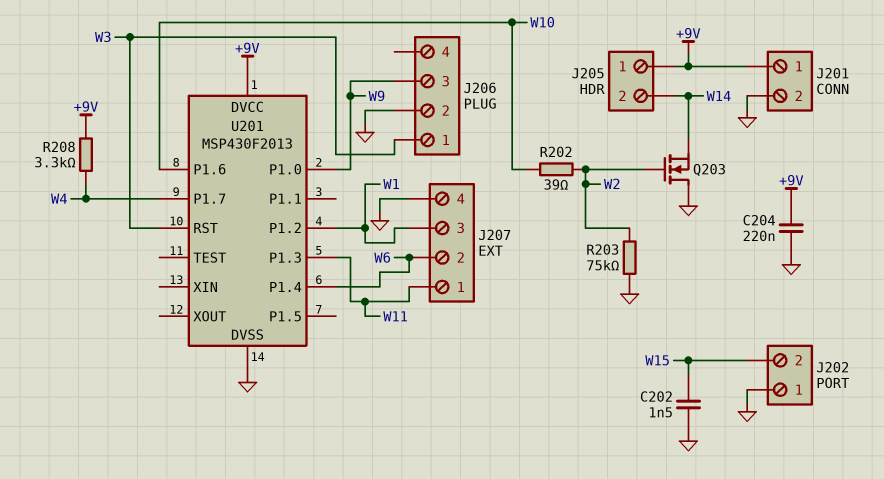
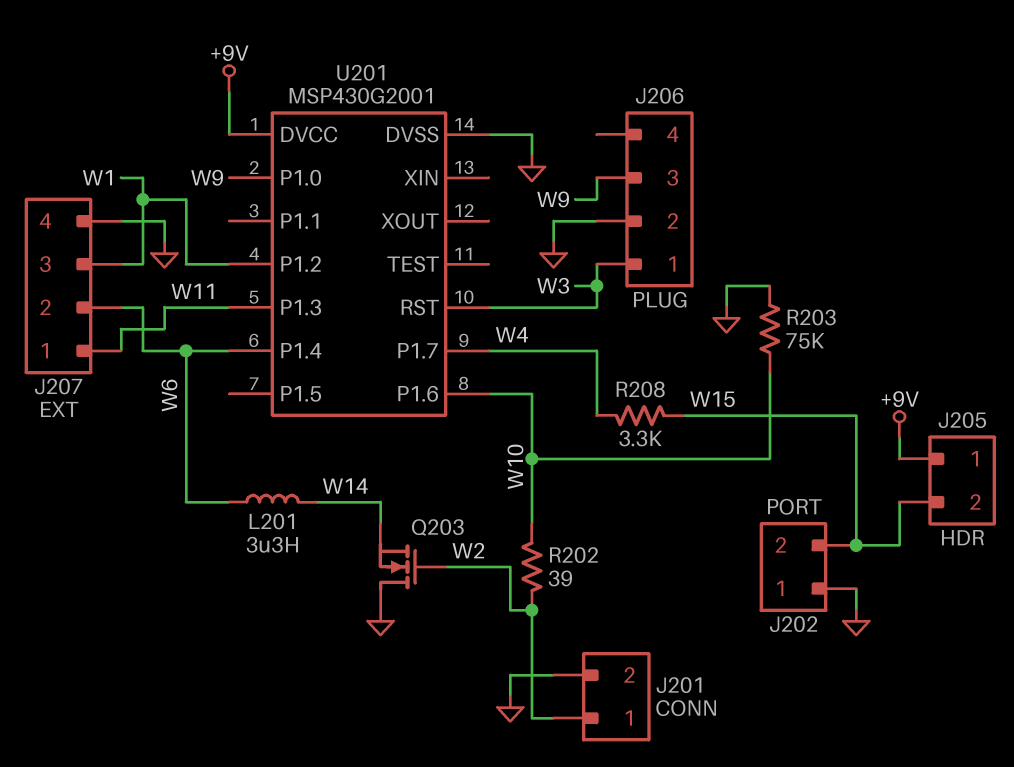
C202: 1.5nF (GND, W15) -> none
C204: 220nF (+9V, GND) -> none
J201 pin 1: +9V -> W2
J205 pin 2: W14 -> W15
L201: none -> 3.3uH (W6, W14)
R203: 75k (GND, W2) -> 75k (GND, W10)
R208: 3.3k (+9V, W4) -> 3.3k (W4, W15)
U201: MSP430F2013 -> MSP430G2001

